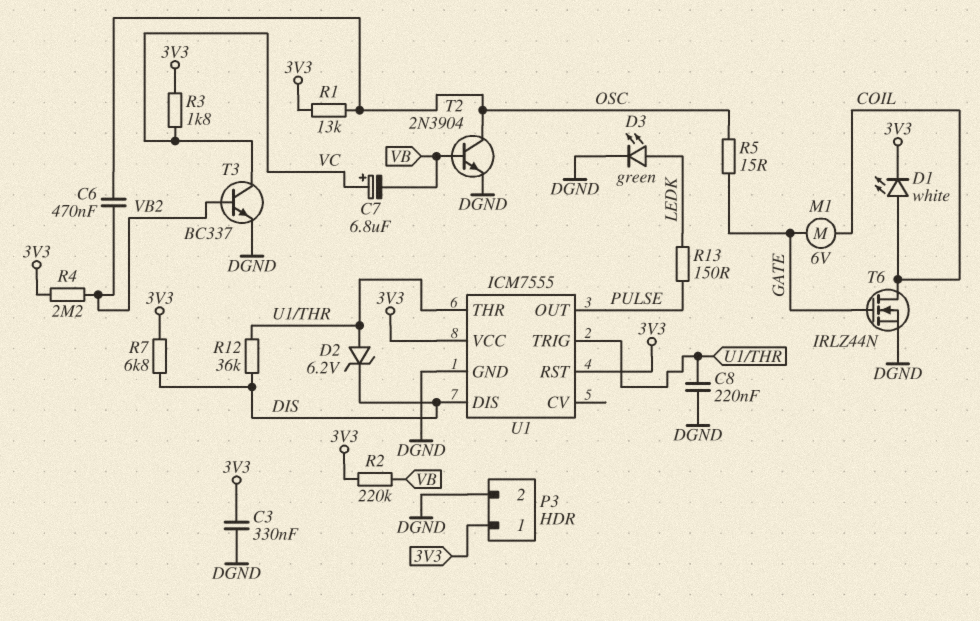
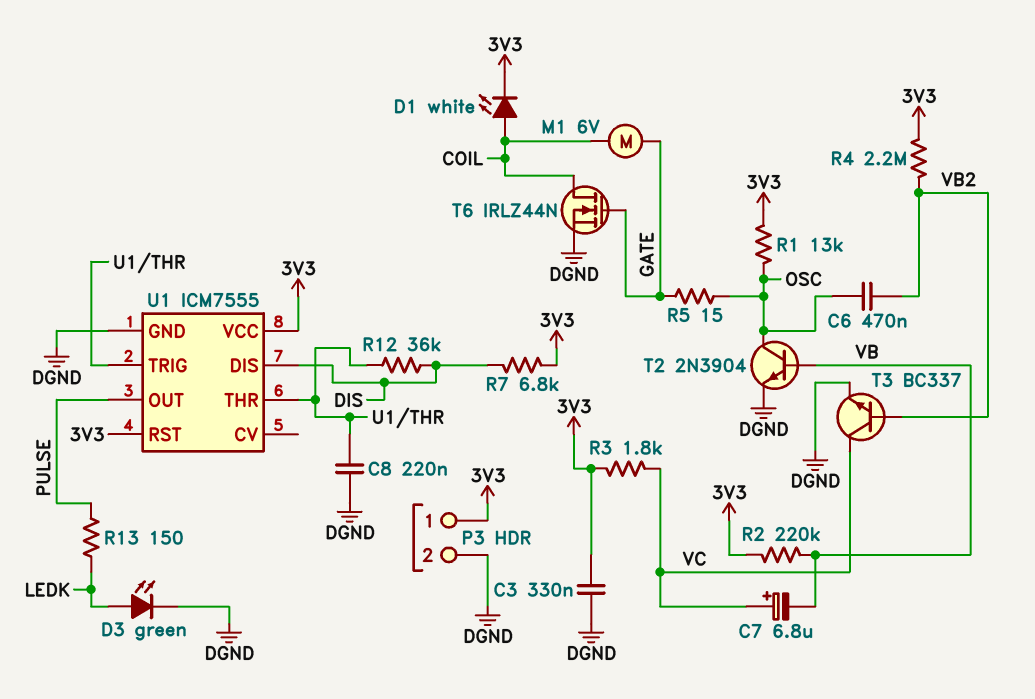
D2: zener 6.2V (A U1/THR, K DIS) -> none

